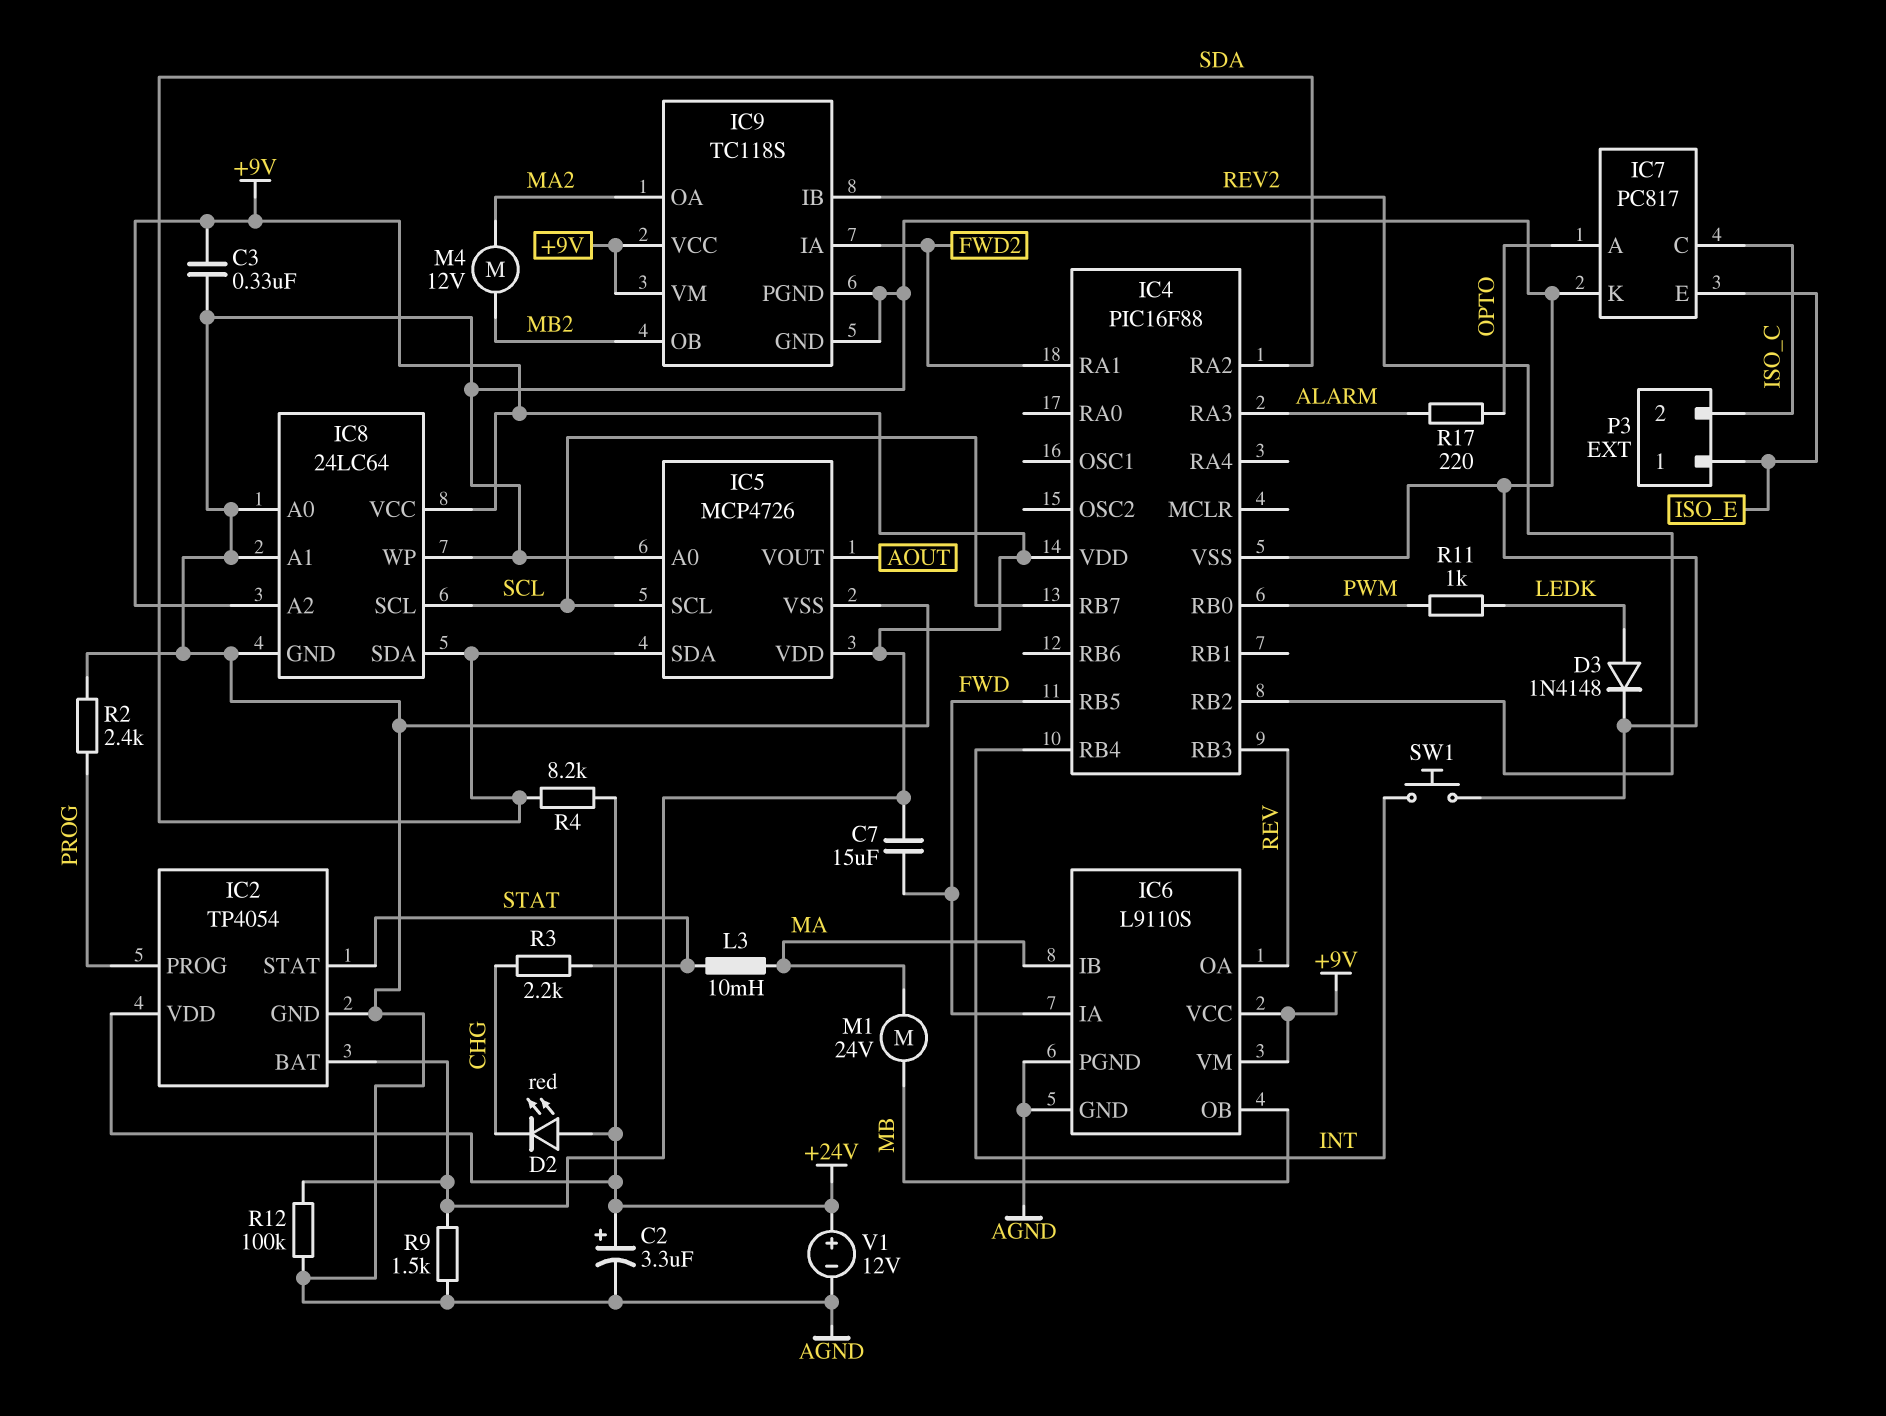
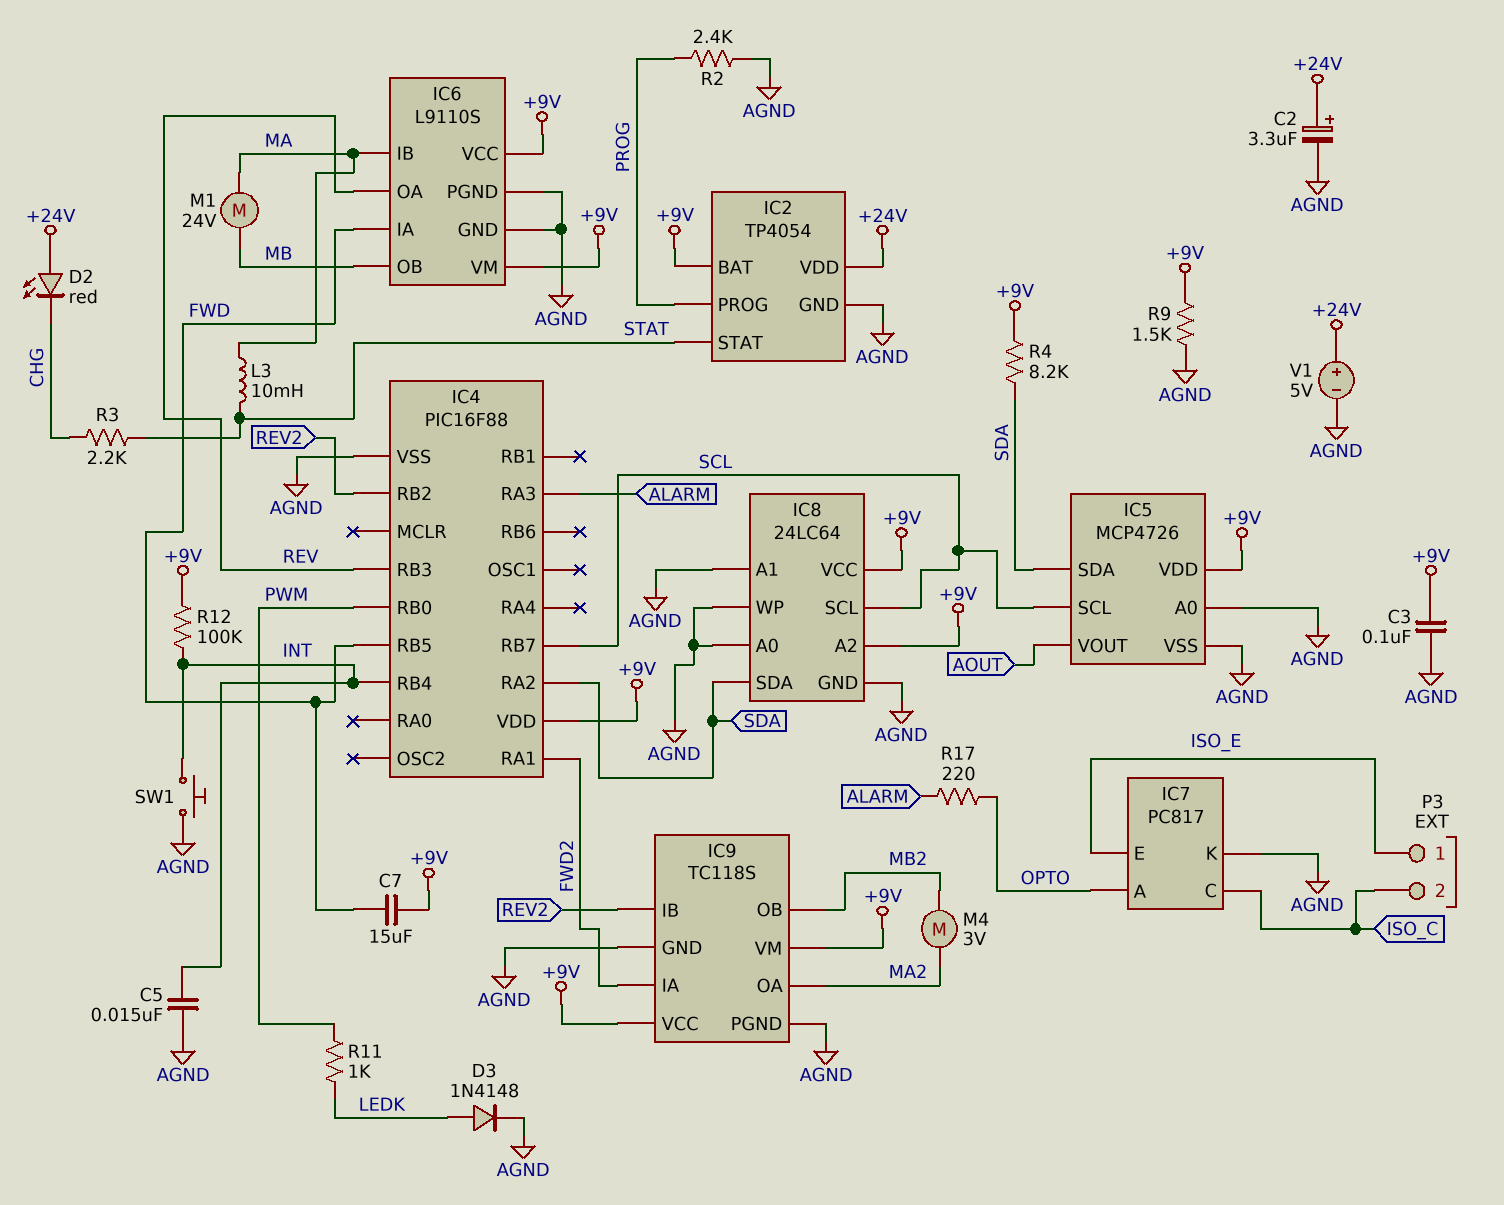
C3: 330nF (+9V, AGND) -> 100nF (+9V, AGND)
C5: none -> 15nF (AGND, INT)
M4: motor 12V (MA2, MB2) -> motor 3V (MA2, MB2)
R4: 8.2k (+24V, SDA) -> 8.2k (+9V, SDA)
R12: 100k (+9V, AGND) -> 100k (+9V, INT)
V1: 12V (plus +24V, minus AGND) -> 5V (plus +24V, minus AGND)

